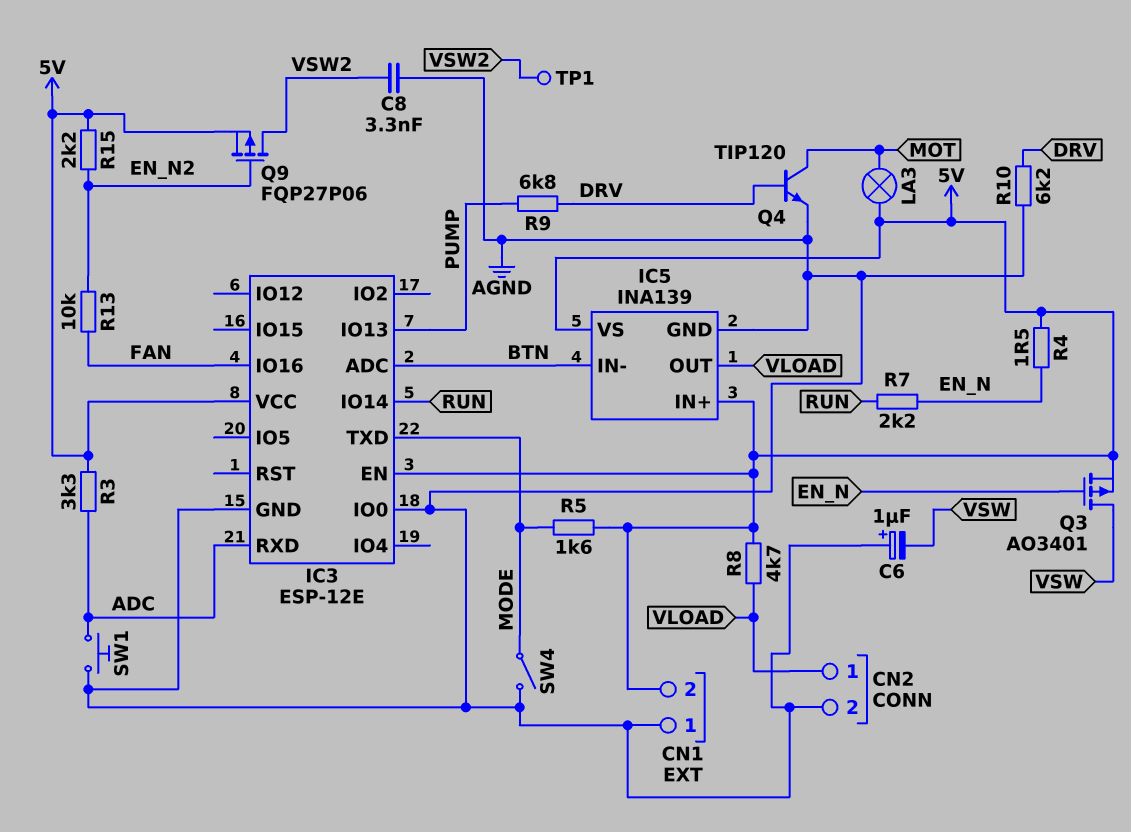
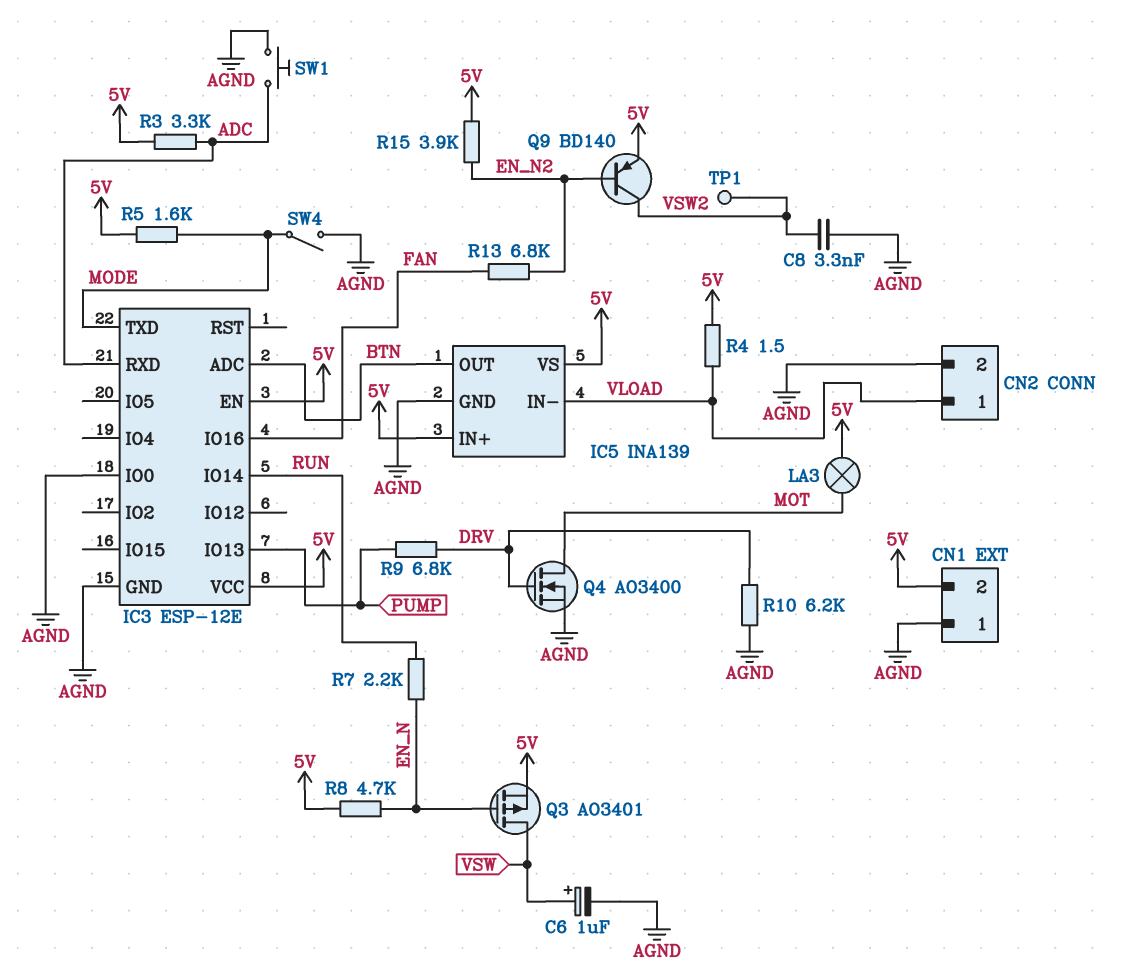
C6: 1uF (plus AGND, minus VSW) -> 1uF (plus VSW, minus AGND)
IC5 pin IN-: BTN -> VLOAD
IC5 pin OUT: VLOAD -> BTN
Q4: NPN TIP120 (B DRV, C MOT, E AGND) -> NMOS AO3400 (G DRV, D MOT, S AGND)
Q9: PMOS FQP27P06 (G EN_N2, D VSW2, S 5V) -> PNP BD140 (B EN_N2, C VSW2, E 5V)
R4: 1.5 (5V, EN_N) -> 1.5 (5V, VLOAD)
R8: 4.7k (5V, VLOAD) -> 4.7k (5V, EN_N)
R13: 10k (EN_N2, FAN) -> 6.8k (EN_N2, FAN)
R15: 2.2k (5V, EN_N2) -> 3.9k (5V, EN_N2)

